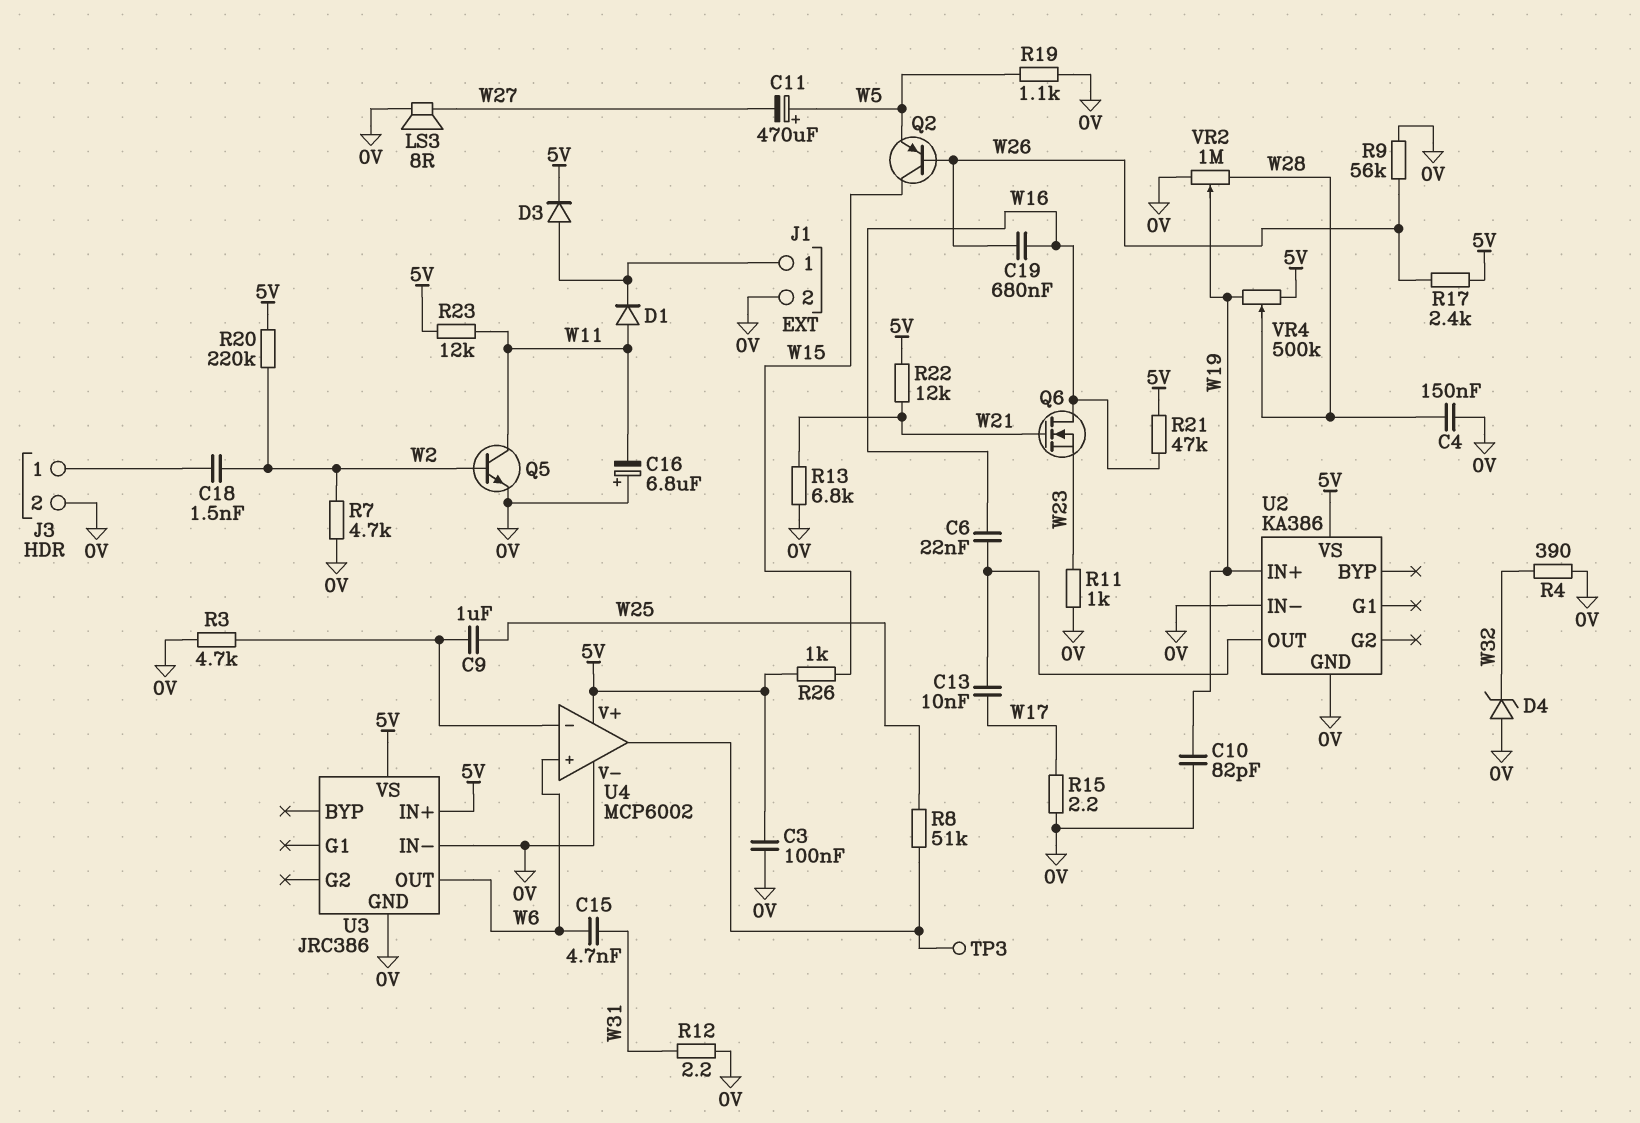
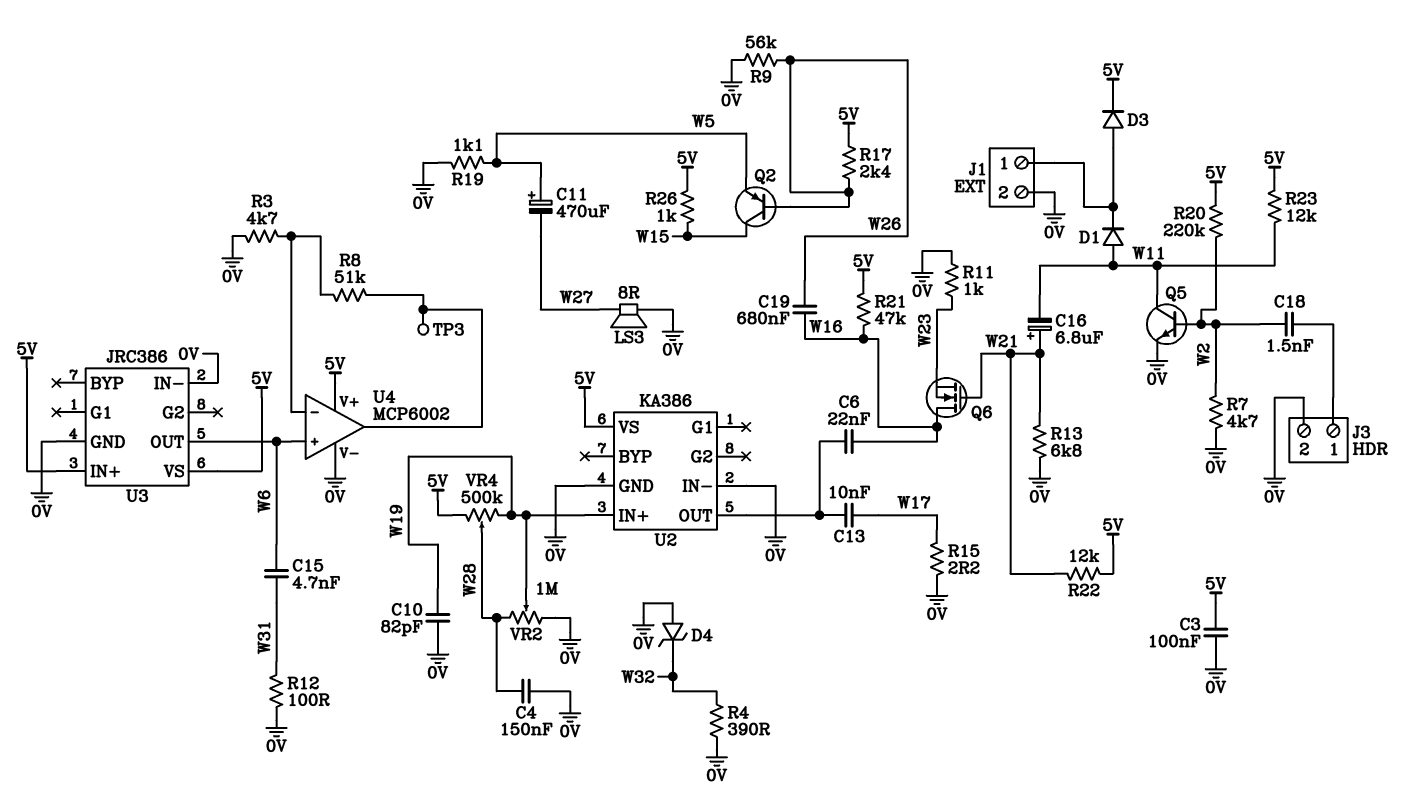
C9: 1uF (U4/in-, W25) -> none
C16: 6.8uF (plus 0V, minus W11) -> 6.8uF (plus W21, minus W11)
R8: 51k (U4/out, W25) -> 51k (U4/in-, U4/out)
R12: 2.2 (0V, W31) -> 100 (0V, W31)

